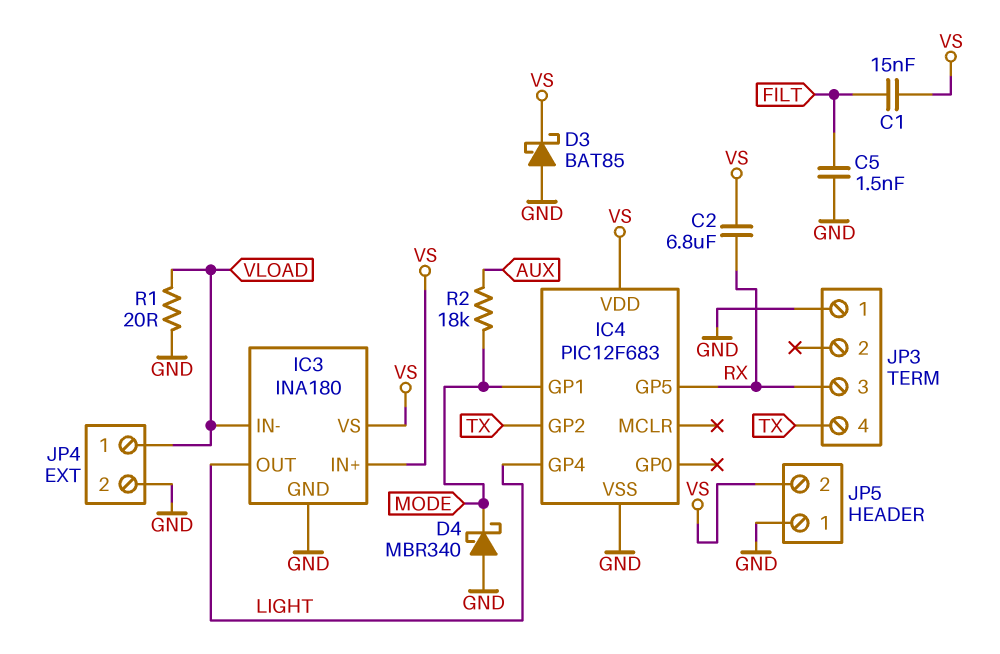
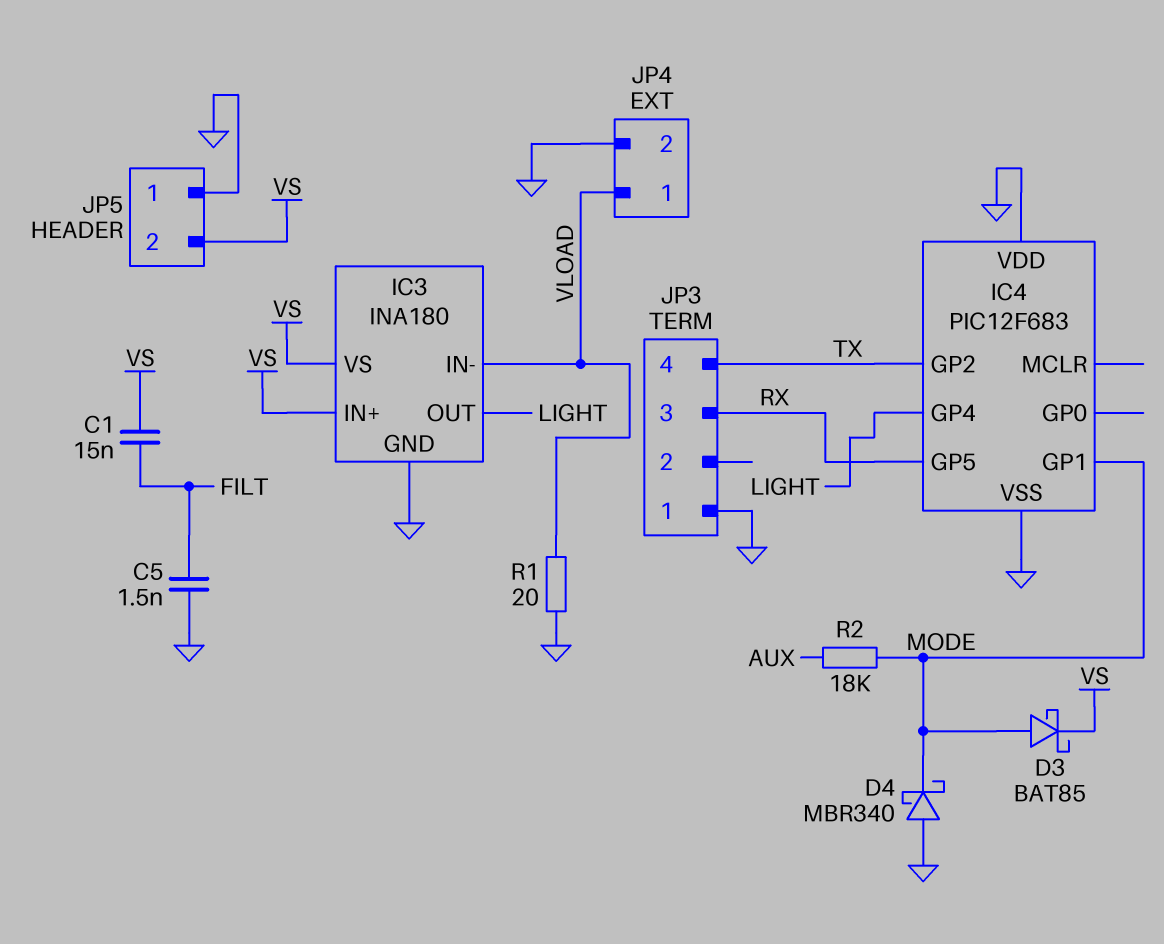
C2: 6.8uF (RX, VS) -> none
D3: schottky BAT85 (A GND, K VS) -> schottky BAT85 (A MODE, K VS)
IC4 pin VDD: VS -> GND

